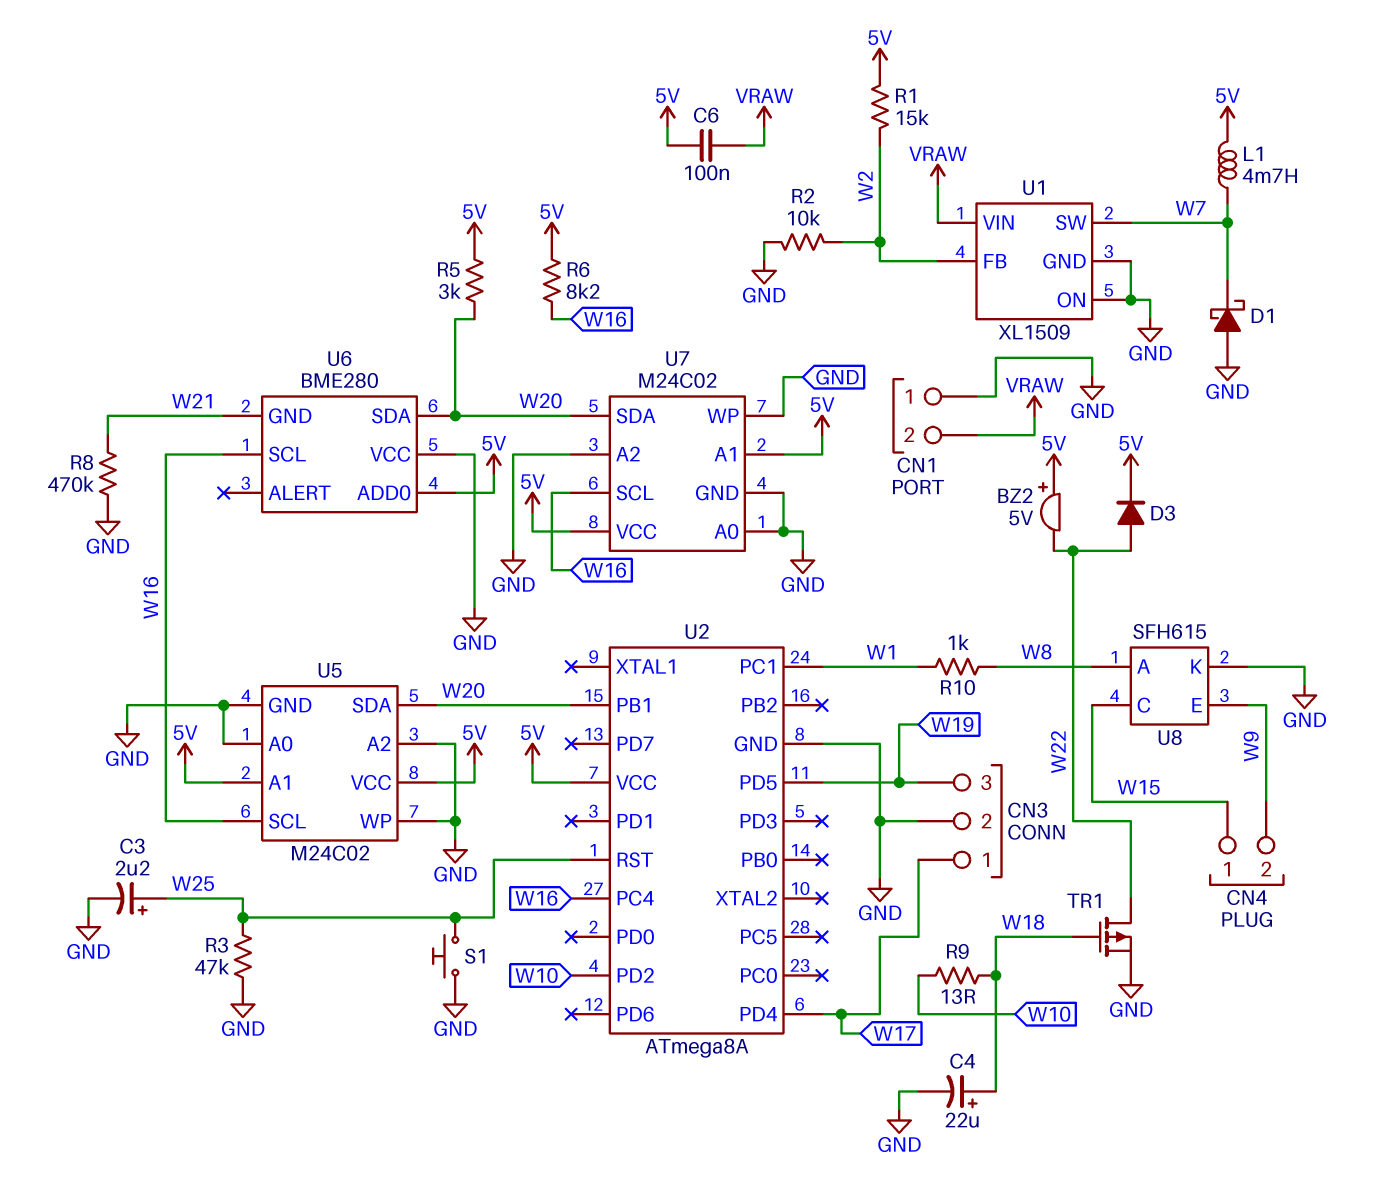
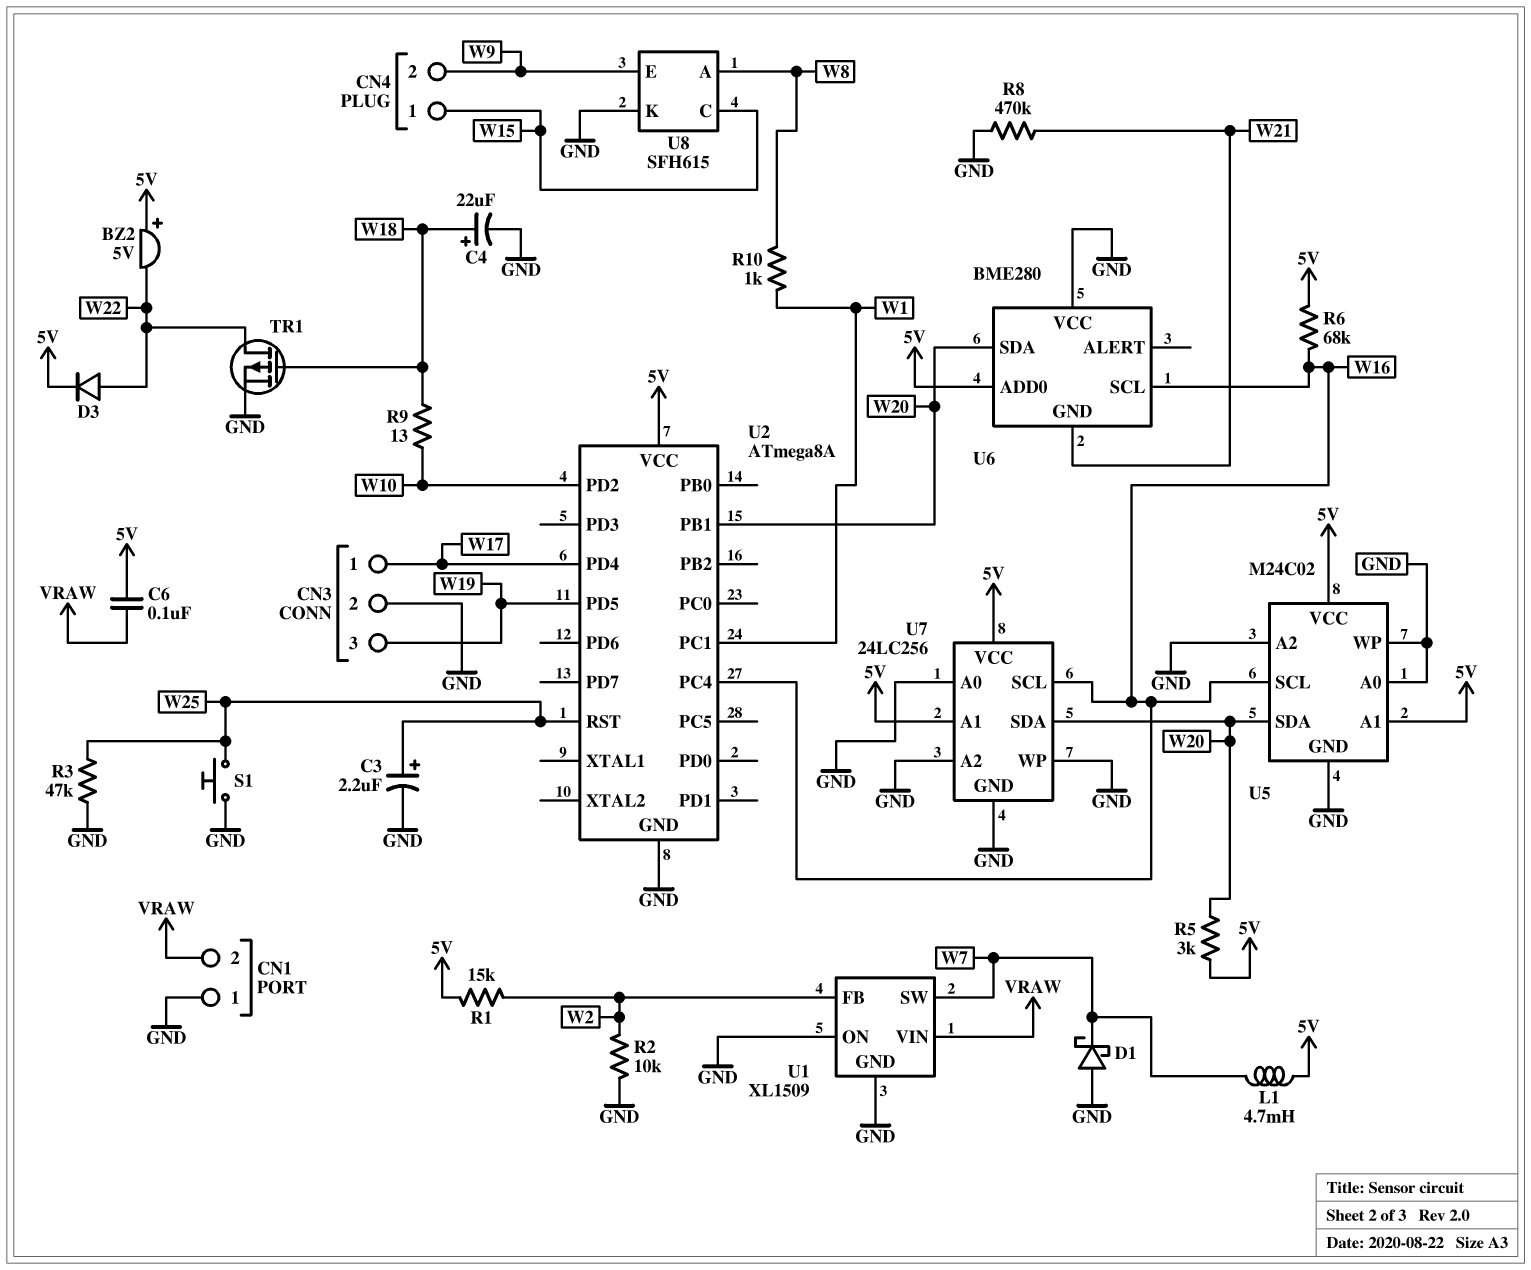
R6: 8.2k (5V, W16) -> 68k (5V, W16)
U7: M24C02 -> 24LC256

